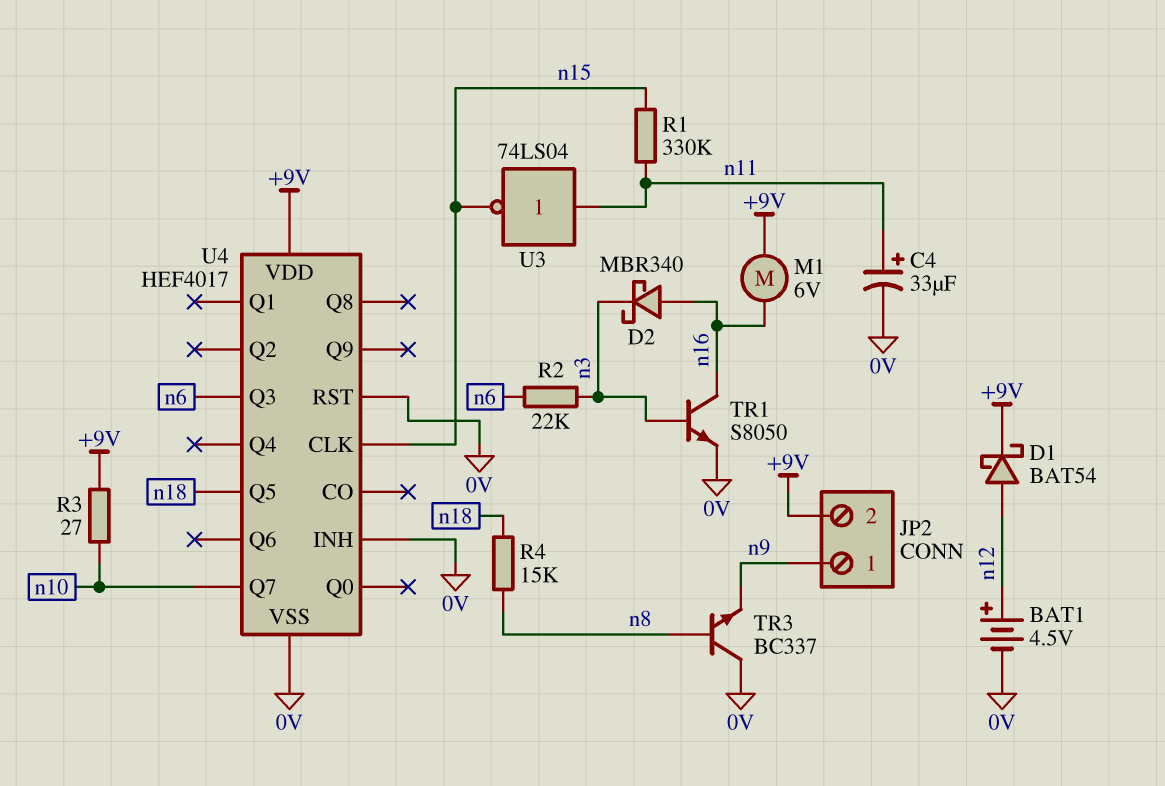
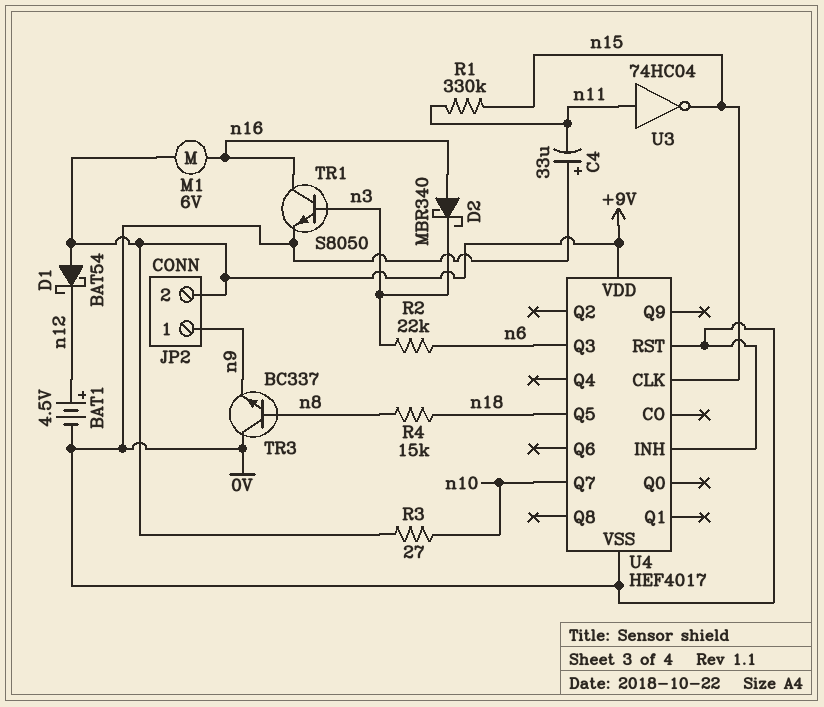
C4: 33uF (plus n11, minus 0V) -> 33uF (plus 0V, minus n11)
D1: schottky BAT54 (A n12, K +9V) -> schottky BAT54 (A +9V, K n12)
U3: NOT 74LS04 (in n11, out n15) -> NOT 74HC04 (in n11, out n15)

